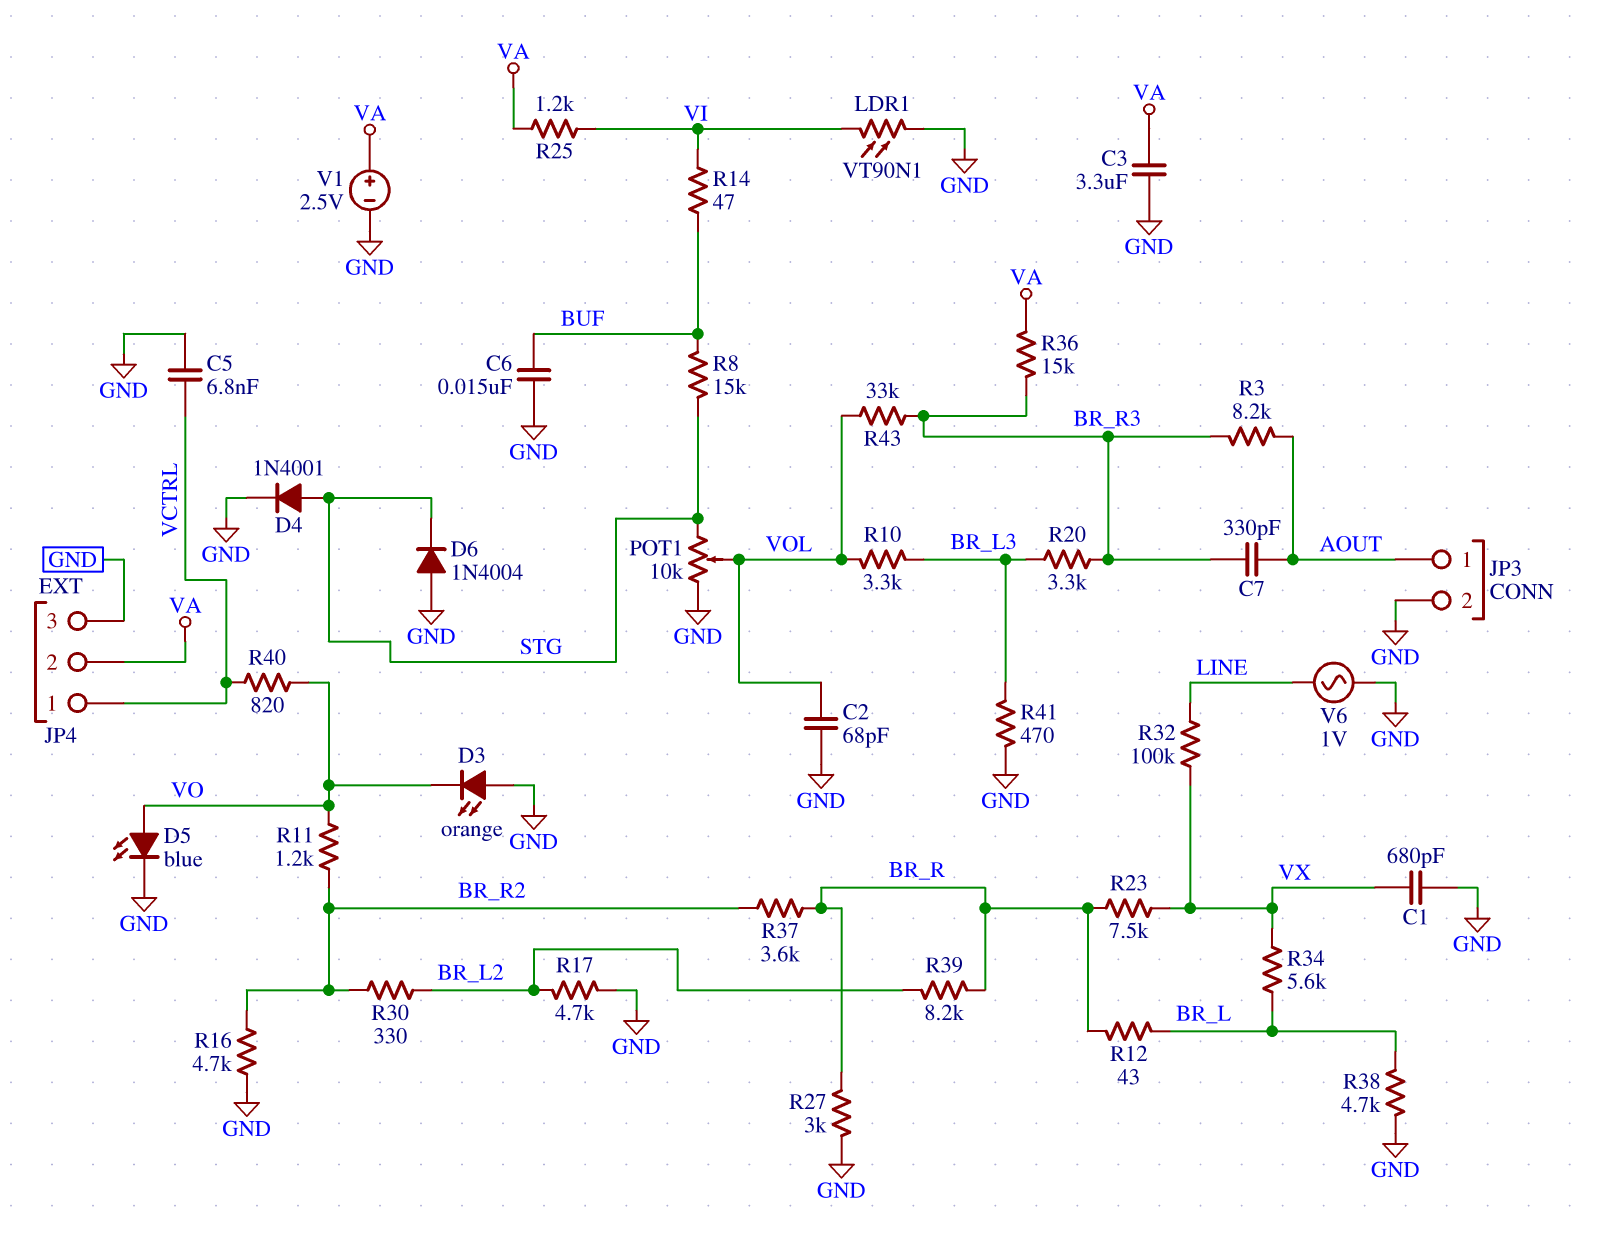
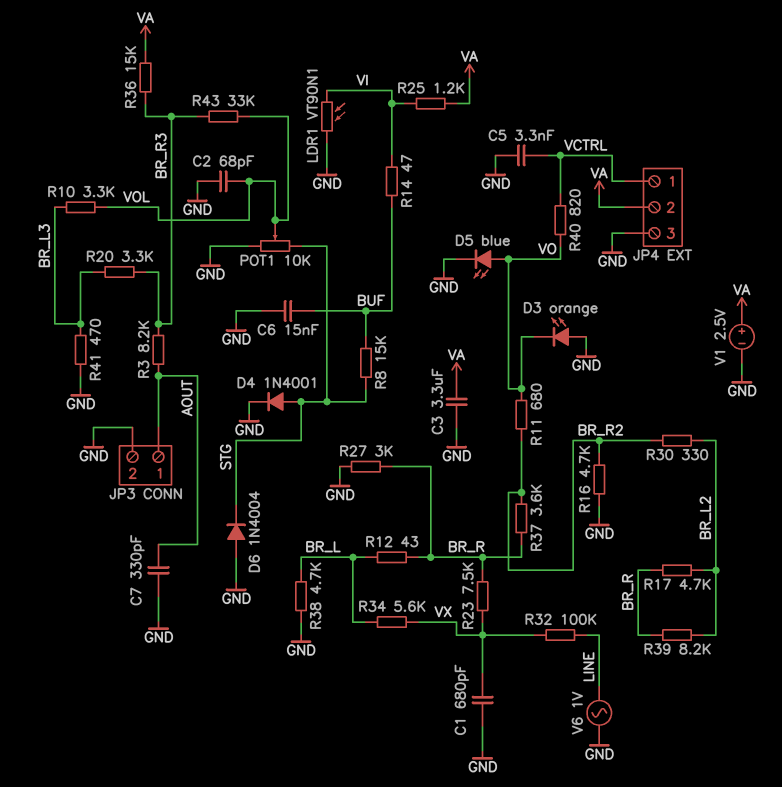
C5: 6.8nF (GND, VCTRL) -> 3.3nF (GND, VCTRL)
C7: 330pF (AOUT, BR_R3) -> 330pF (AOUT, GND)
R11: 1.2k (BR_R2, VO) -> 680 (BR_R2, VO)
R17: 4.7k (BR_L2, GND) -> 4.7k (BR_L2, BR_R)

